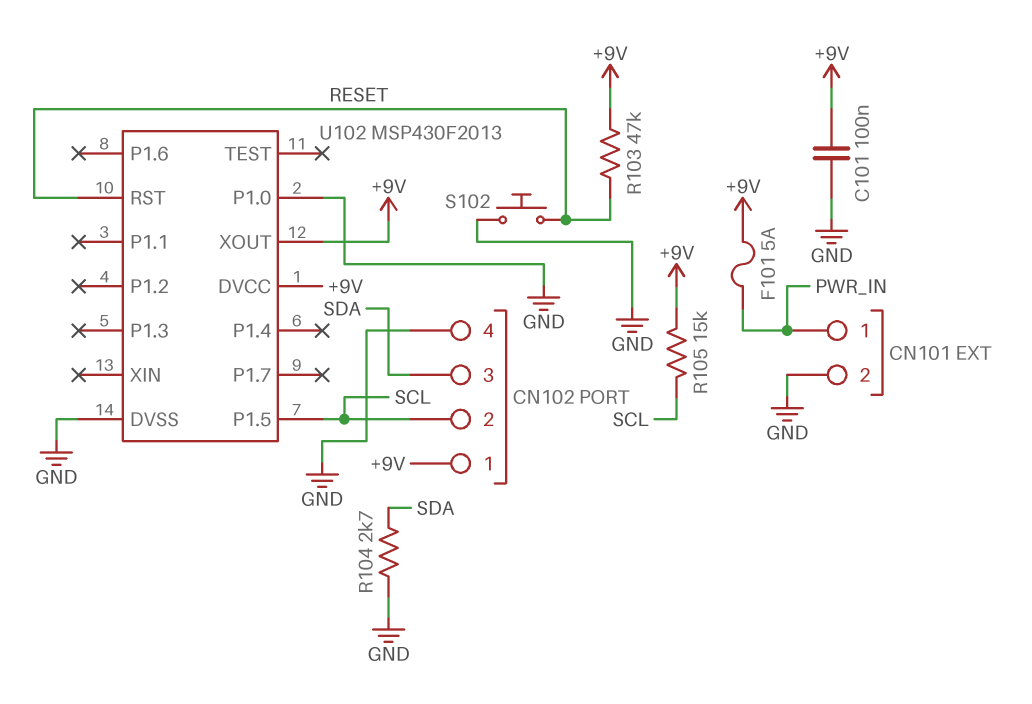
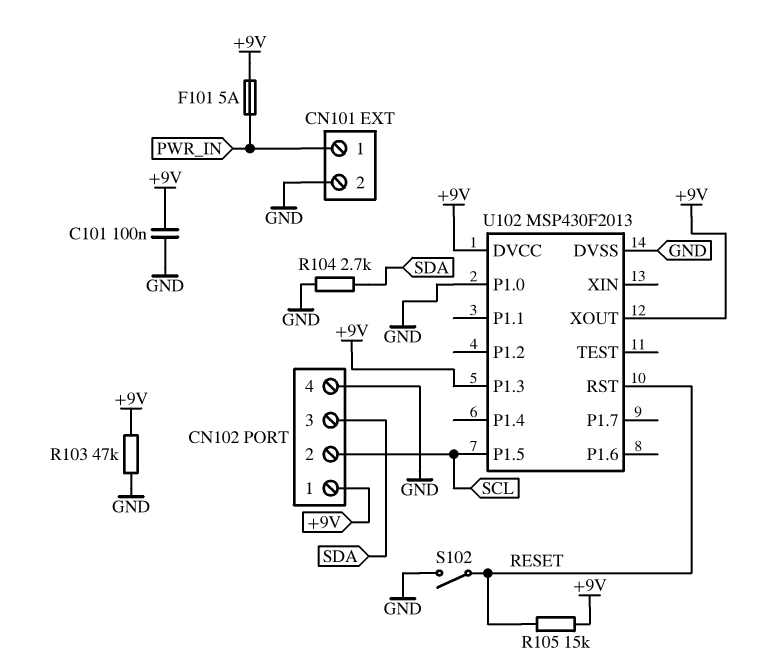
R103: 47k (+9V, RESET) -> 47k (+9V, GND)
R105: 15k (+9V, SCL) -> 15k (+9V, RESET)
S102: button (GND, RESET) -> switch (GND, RESET)
U102 pin P1.3: none -> +9V

